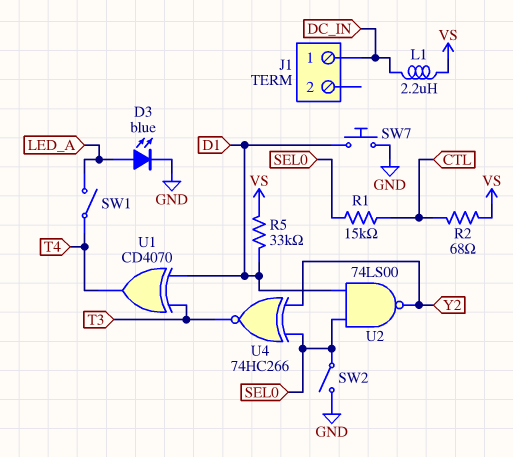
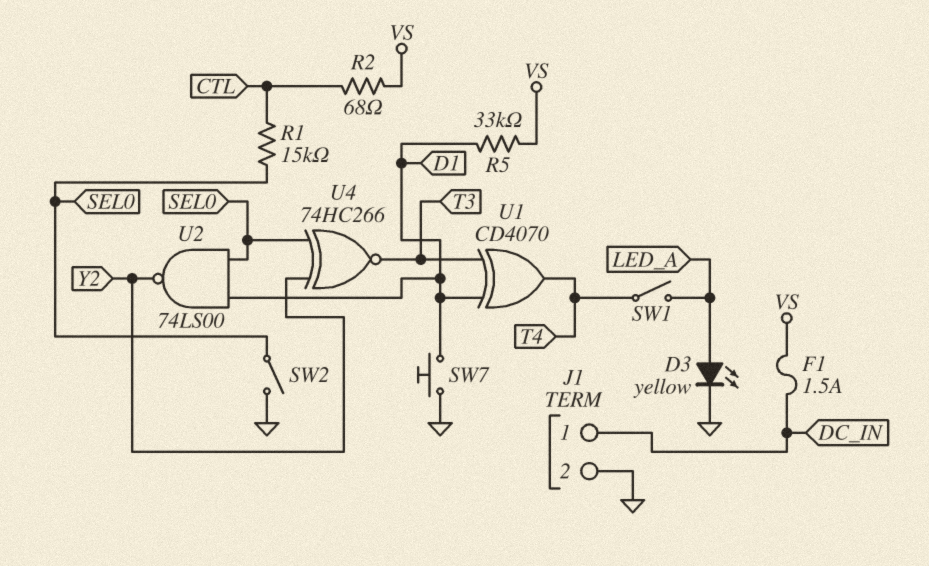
D3: LED blue (A LED_A, K GND) -> LED yellow (A LED_A, K GND)
F1: none -> 1.5A (DC_IN, VS)
J1 pin 2: none -> GND
L1: 2.2uH (DC_IN, VS) -> none

